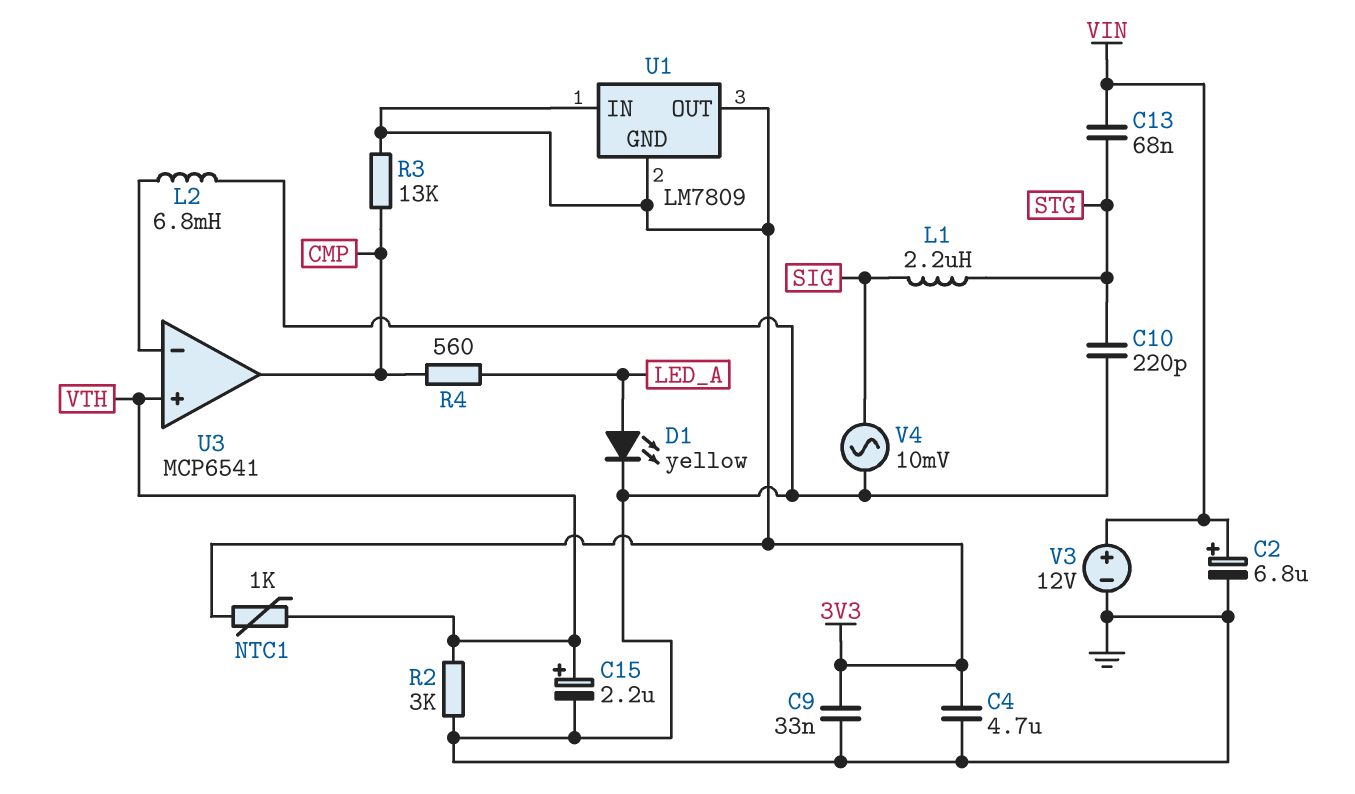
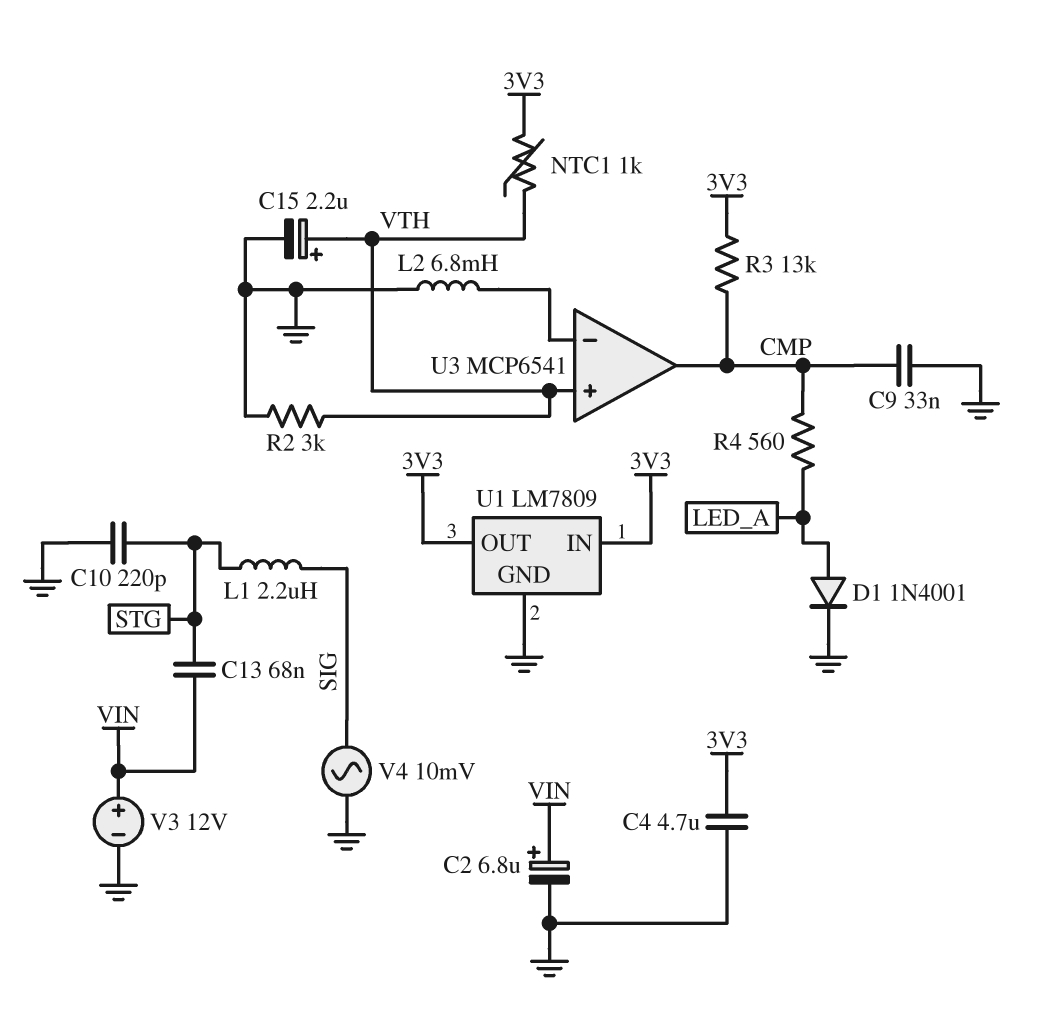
C9: 33nF (3V3, GND) -> 33nF (CMP, GND)
D1: LED yellow (A LED_A, K GND) -> diode 1N4001 (A LED_A, K GND)
U1 pin GND: 3V3 -> GND

